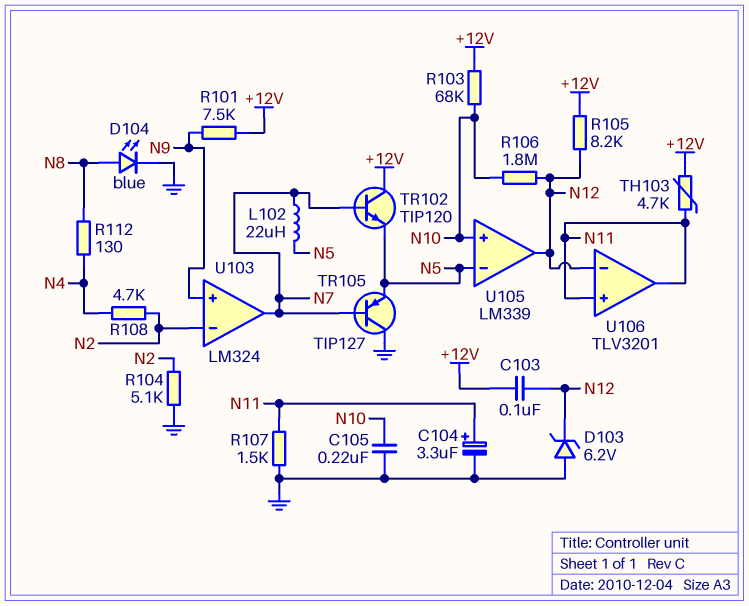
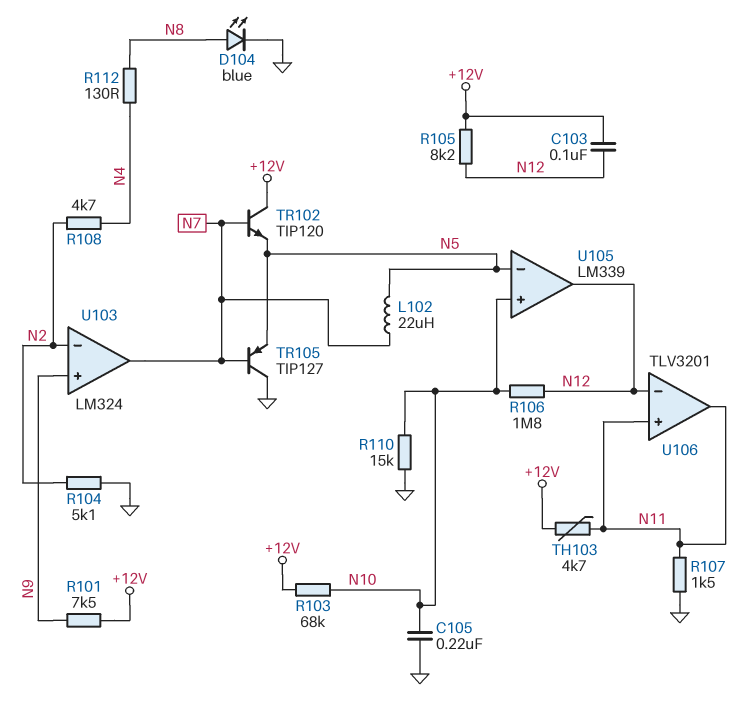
C104: 3.3uF (plus N11, minus GND) -> none
D103: zener 6.2V (A GND, K N12) -> none
R110: none -> 15k (GND, N10)

